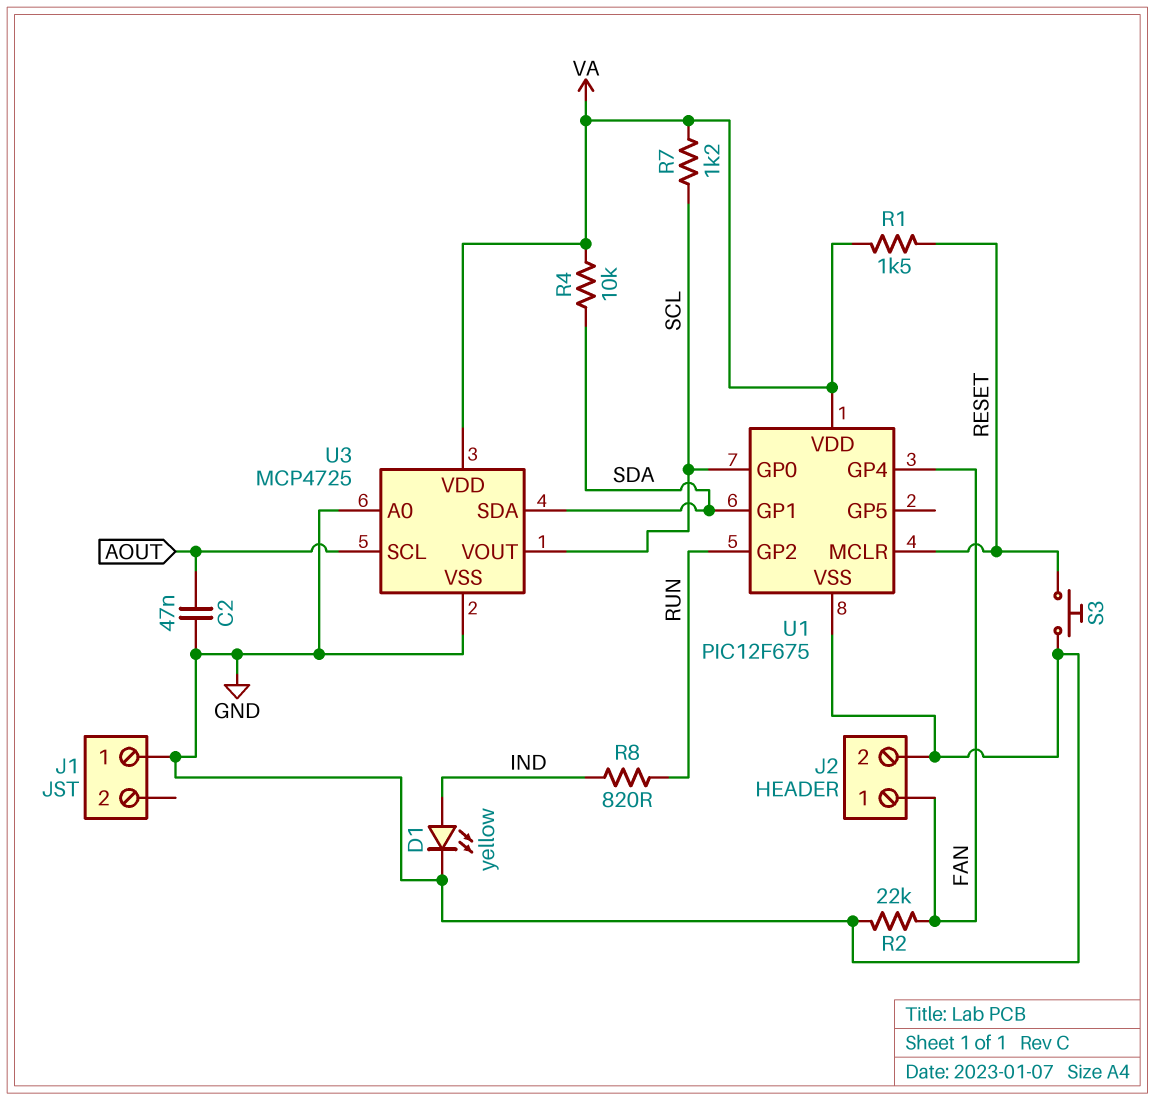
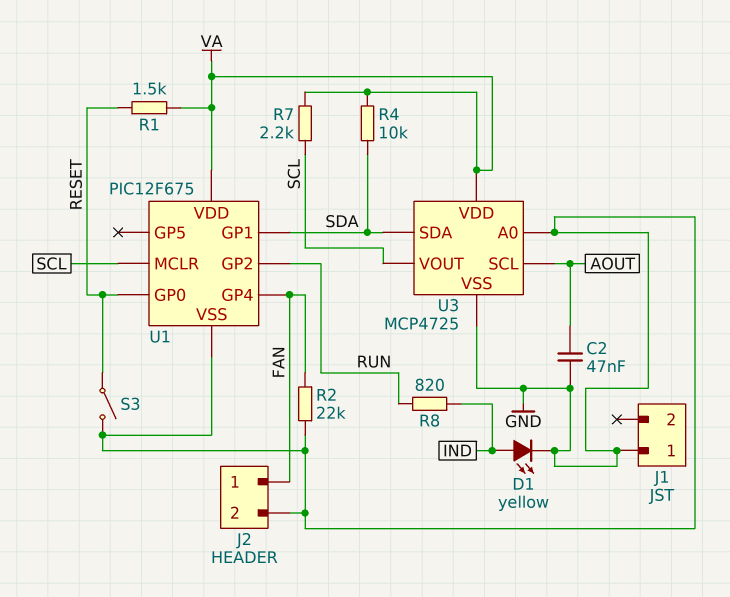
R7: 1.2k (SCL, VA) -> 2.2k (SCL, VA)
S3: button (GND, RESET) -> switch (GND, RESET)
U1 pin GP0: SCL -> RESET
U1 pin MCLR: RESET -> SCL

